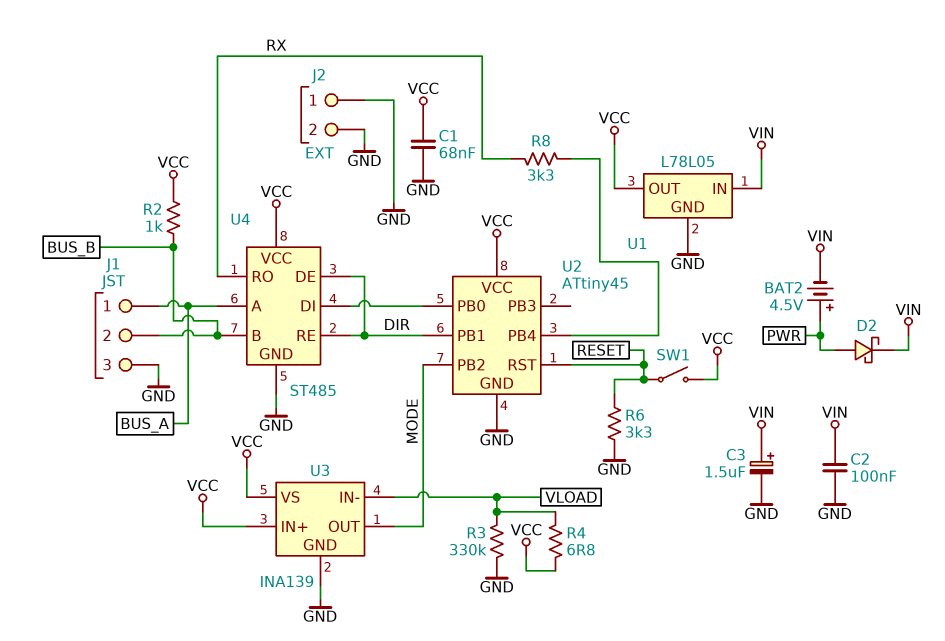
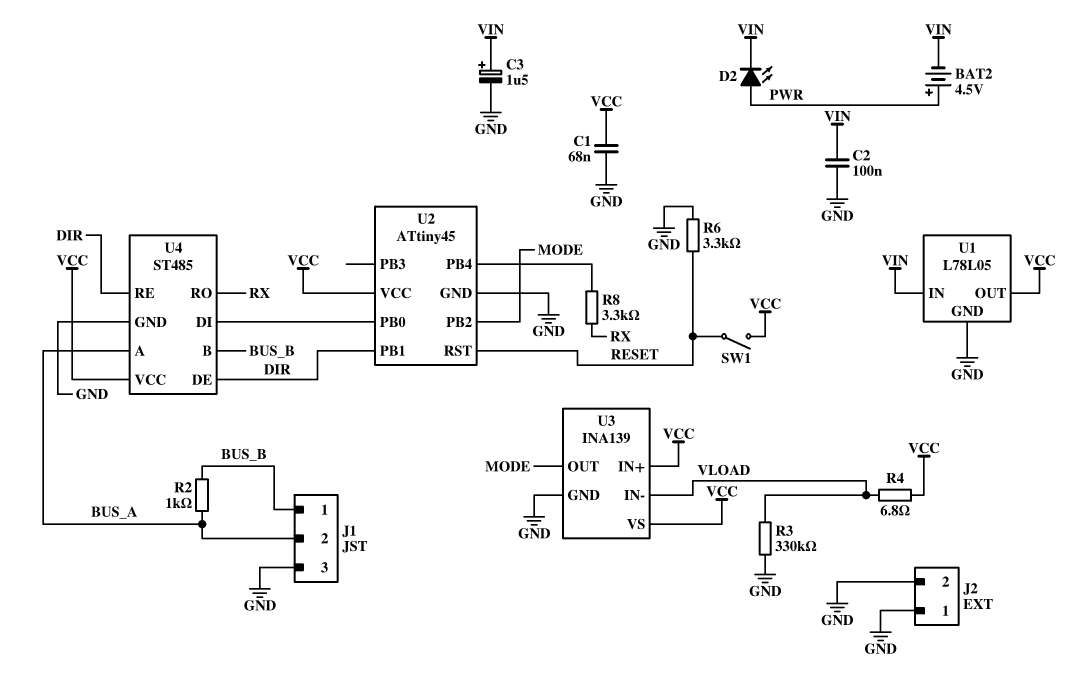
D2: schottky (A PWR, K VIN) -> LED (A PWR, K VIN)
J1 pin 1: BUS_A -> BUS_B
J1 pin 2: BUS_B -> BUS_A
R2: 1k (BUS_B, VCC) -> 1k (BUS_A, BUS_B)

